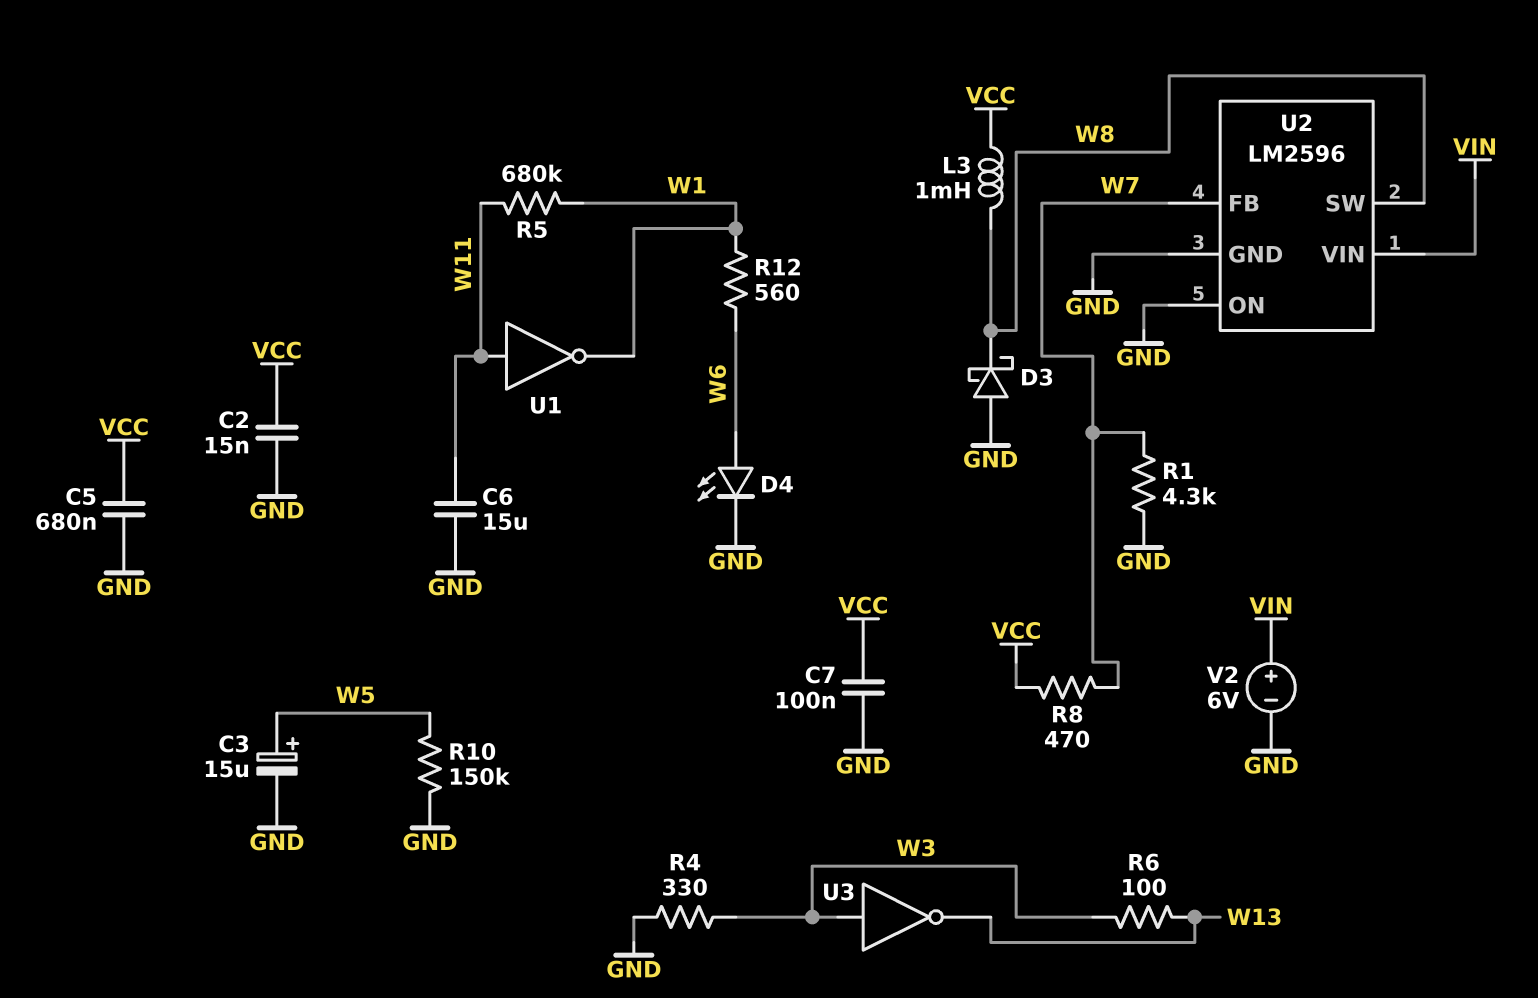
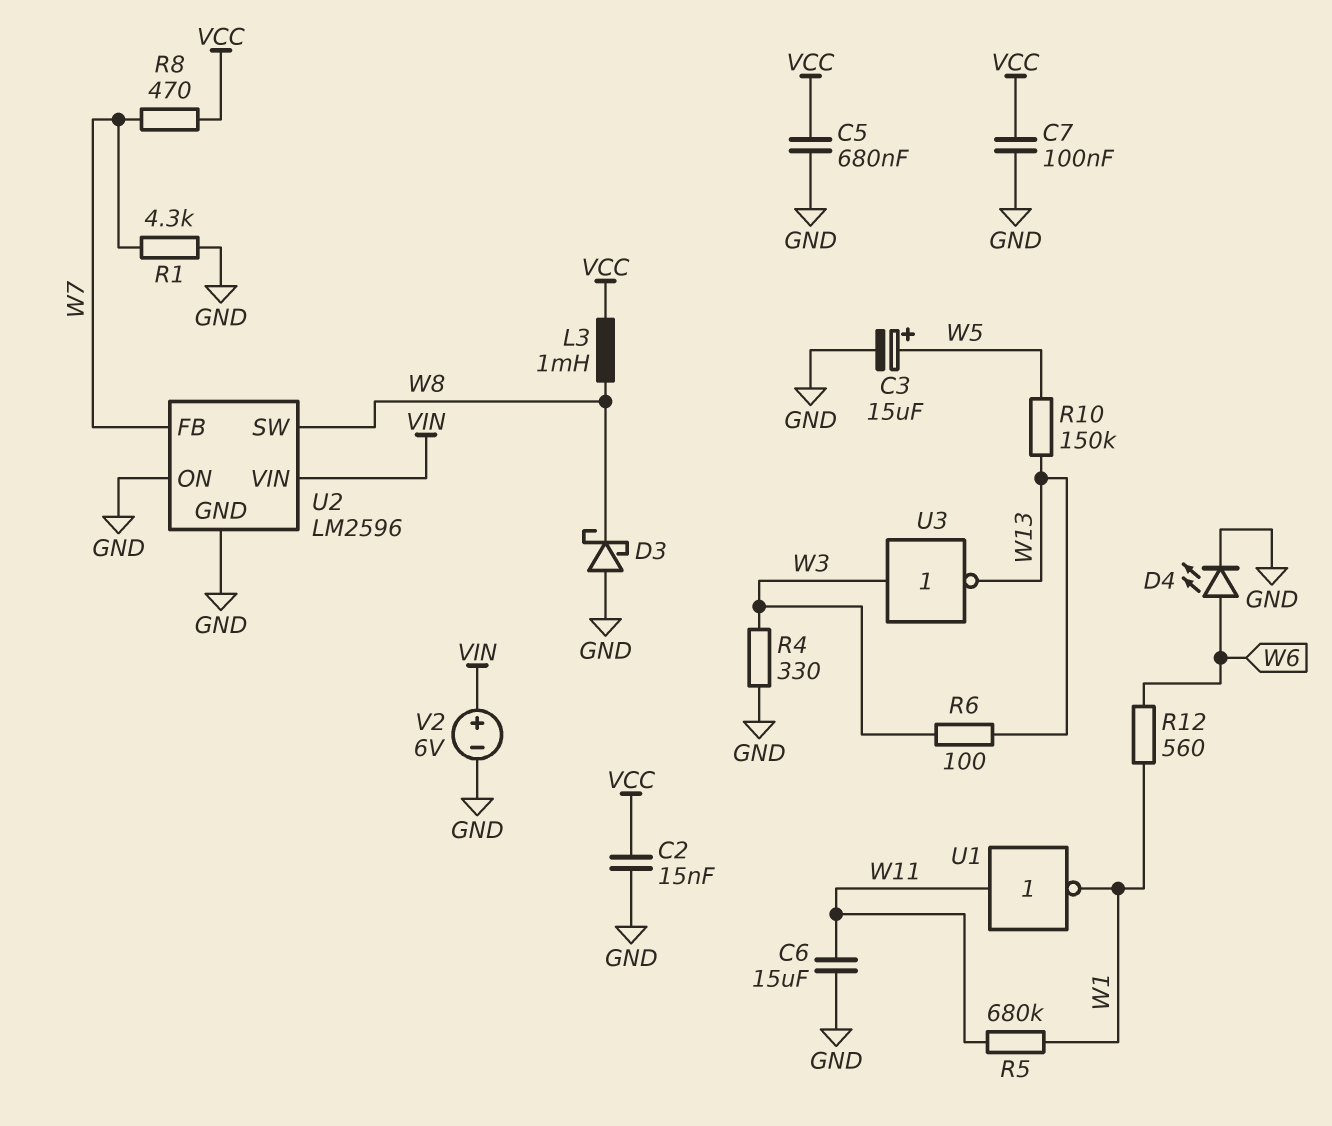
R10: 150k (GND, W5) -> 150k (W5, W13)

